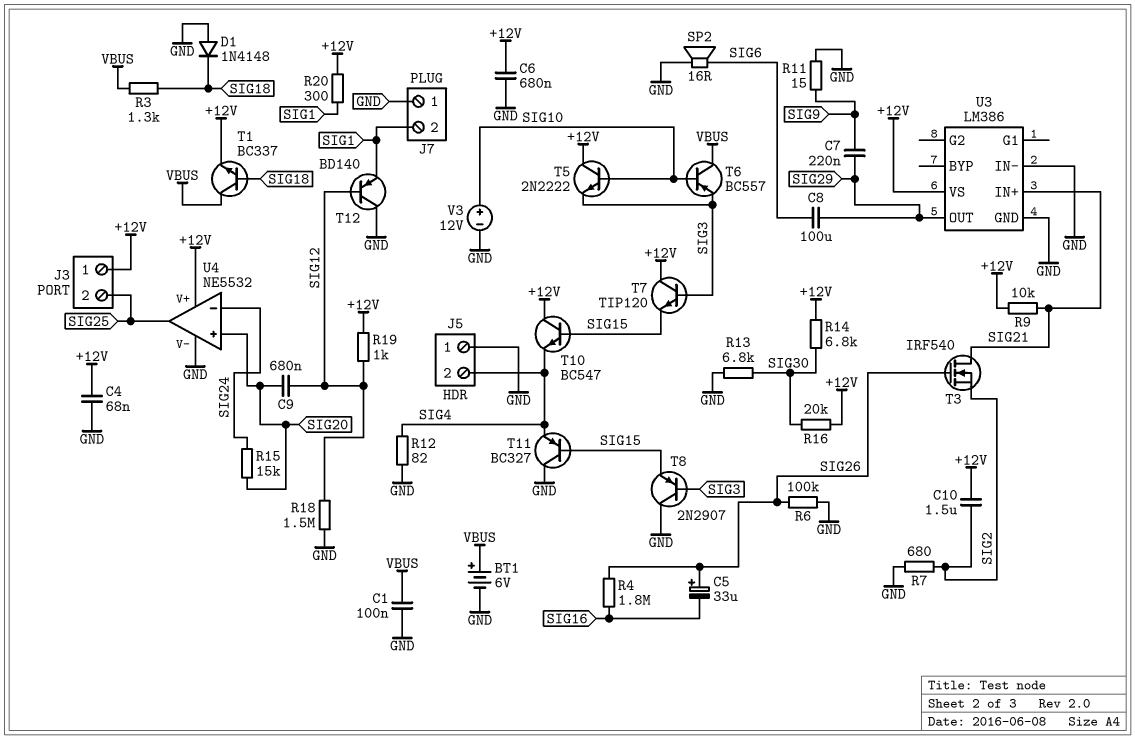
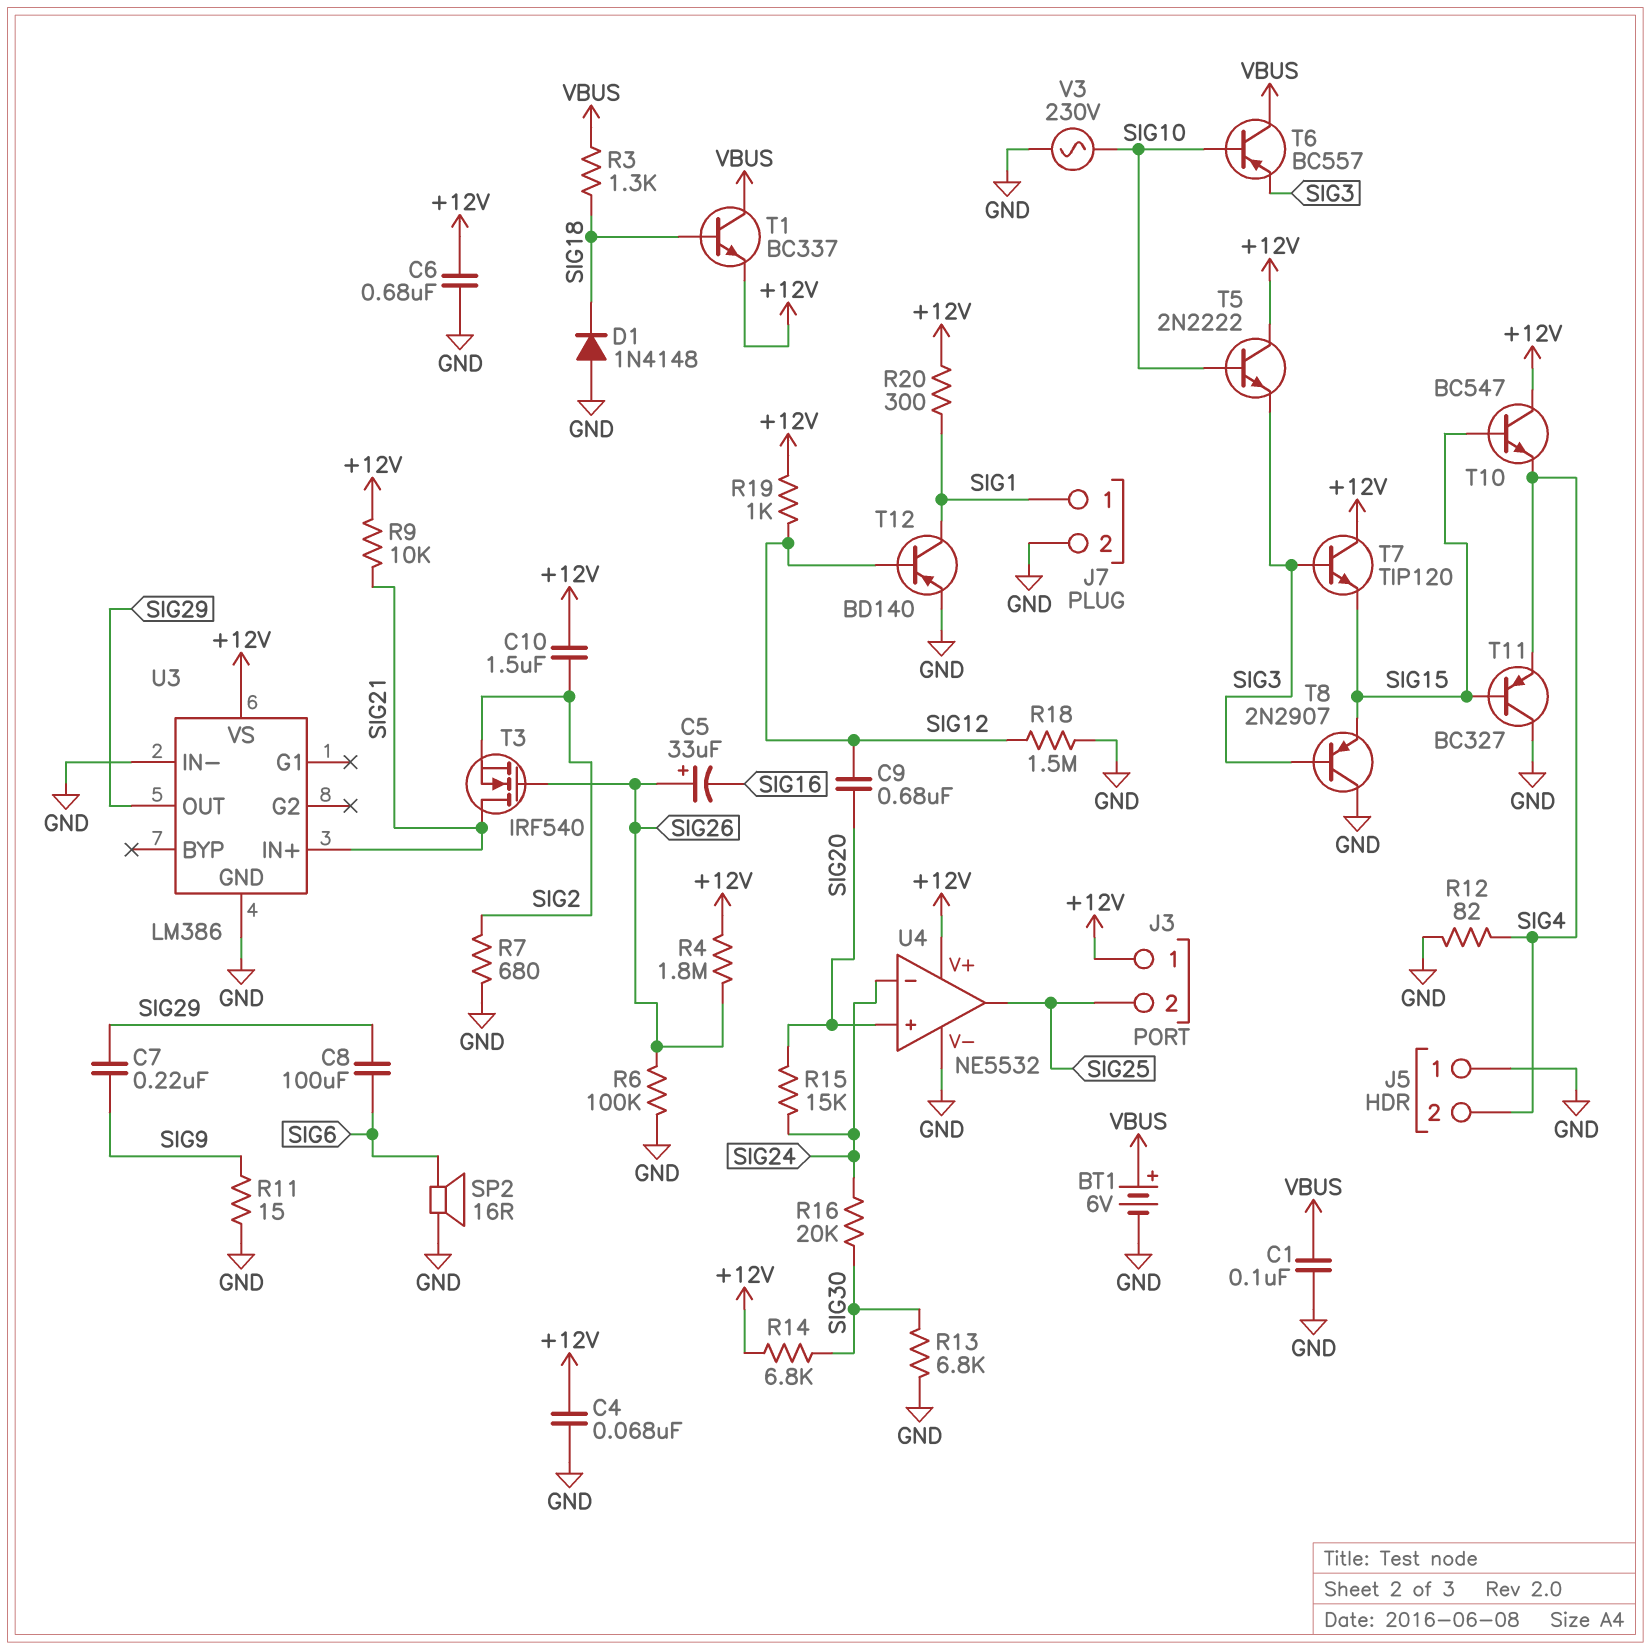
J7 pin 1: GND -> SIG1
J7 pin 2: SIG1 -> GND
R4: 1.8M (SIG16, SIG26) -> 1.8M (+12V, SIG26)
R16: 20k (+12V, SIG30) -> 20k (SIG24, SIG30)
T12: PNP BD140 (B SIG12, C GND, E SIG1) -> PNP BD140 (B SIG12, C SIG1, E GND)
V3: 12V (plus SIG10, minus GND) -> AC 230V (GND, SIG10)

